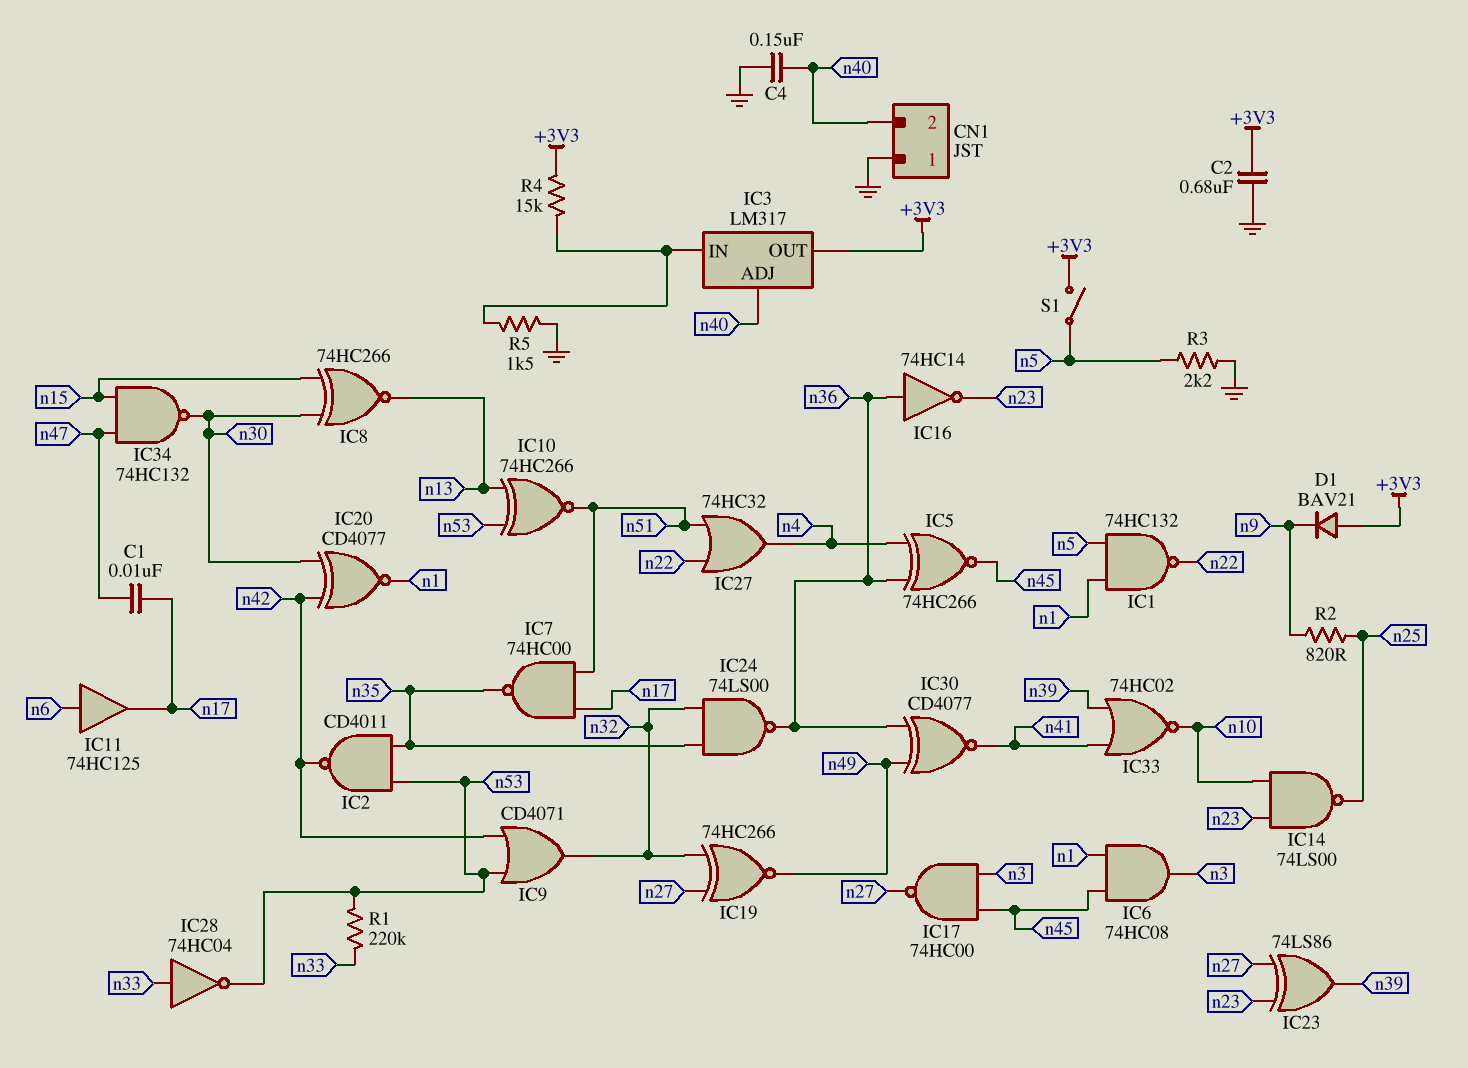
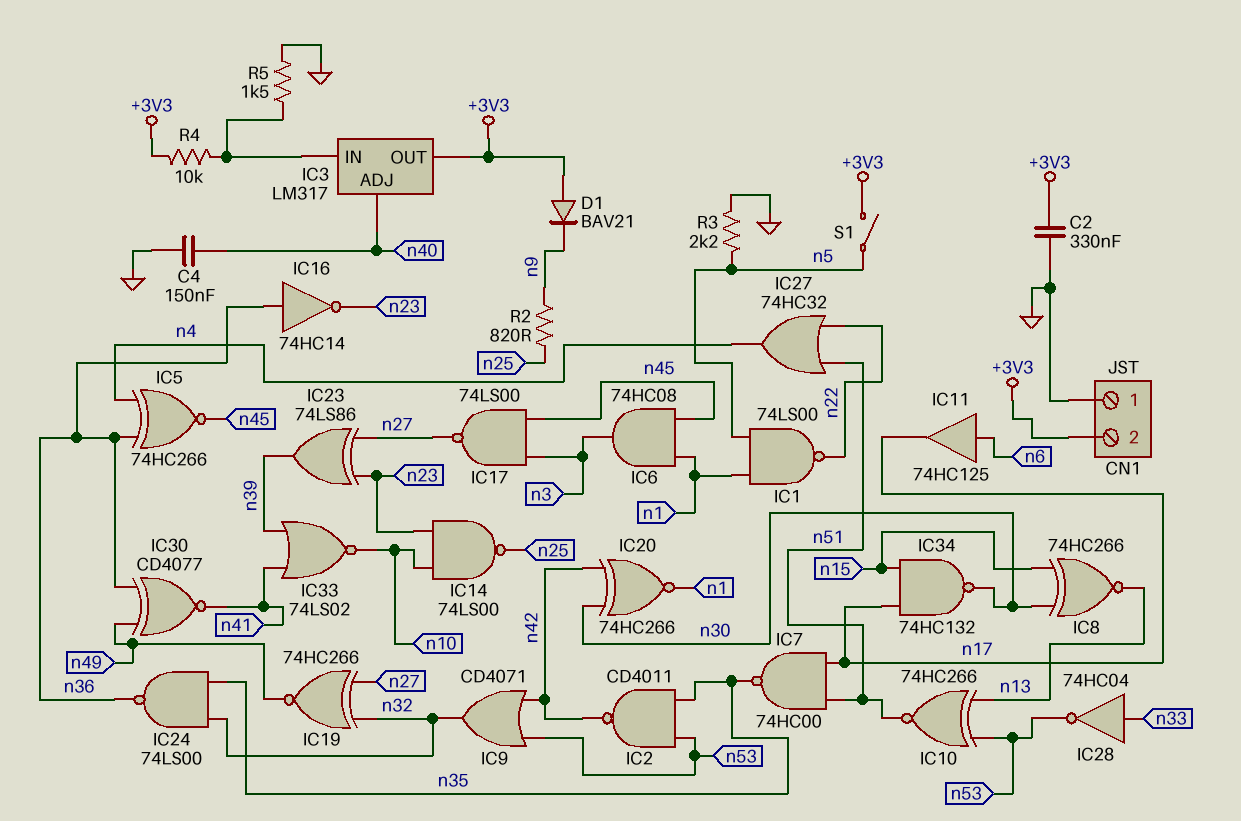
C1: 10nF (n17, n47) -> none
C2: 680nF (+3V3, GND) -> 330nF (+3V3, GND)
CN1 pin 2: n40 -> +3V3
IC1: NAND 74HC132 (in n1, in n5, out n22) -> NAND 74LS00 (in n1, in n5, out n22)
IC17: NAND 74HC00 (in n3, in n45, out n27) -> NAND 74LS00 (in n3, in n45, out n27)
IC20: XNOR CD4077 (in n30, in n42, out n1) -> XNOR 74HC266 (in n30, in n42, out n1)
IC33: NOR 74HC02 (in n39, in n41, out n10) -> NOR 74LS02 (in n39, in n41, out n10)
IC34: NAND 74HC132 (in n15, in n47, out n30) -> NAND 74HC132 (in n15, in n17, out n30)
R1: 220k (n33, n53) -> none
R4: 15k (+3V3, IC3/IN) -> 10k (+3V3, IC3/IN)

